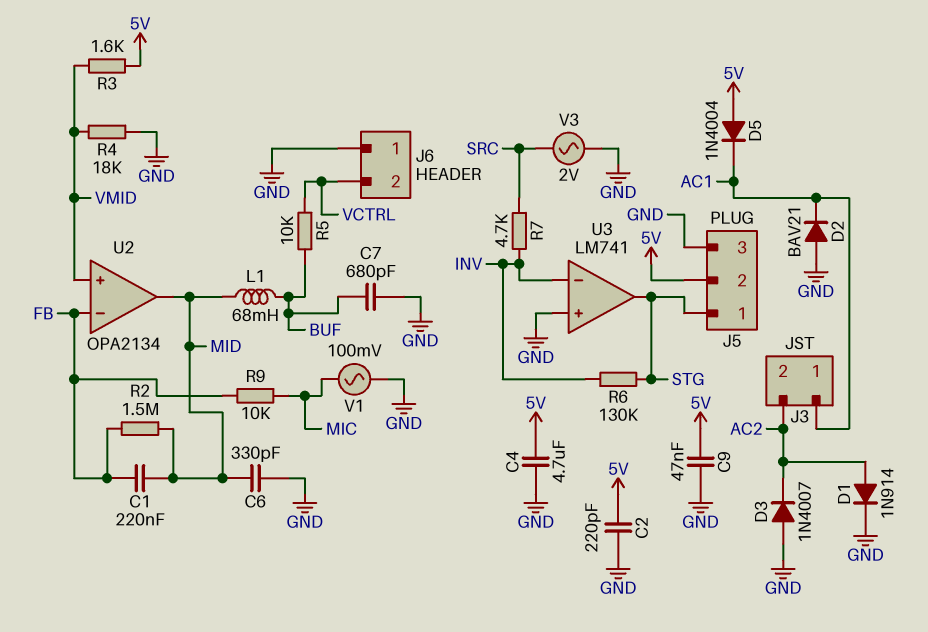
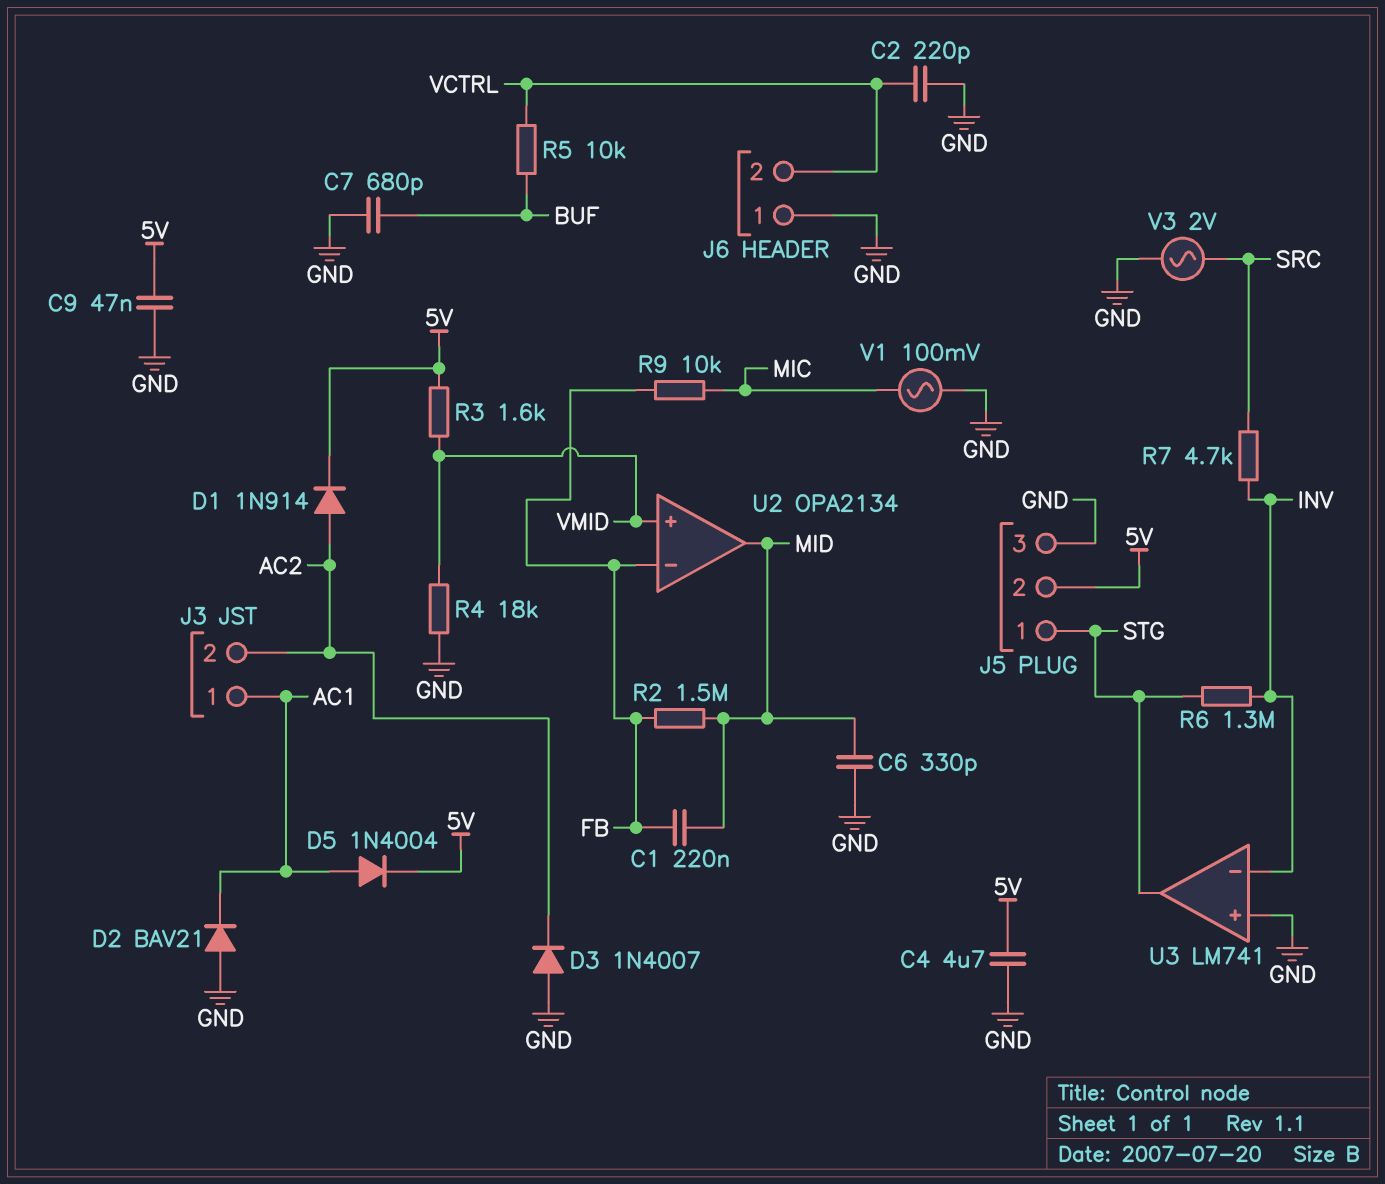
C2: 220pF (5V, GND) -> 220pF (GND, VCTRL)
D1: diode 1N914 (A AC2, K GND) -> diode 1N914 (A AC2, K 5V)
D5: diode 1N4004 (A 5V, K AC1) -> diode 1N4004 (A AC1, K 5V)
L1: 68mH (BUF, MID) -> none
R6: 130k (INV, STG) -> 1.3M (INV, STG)

